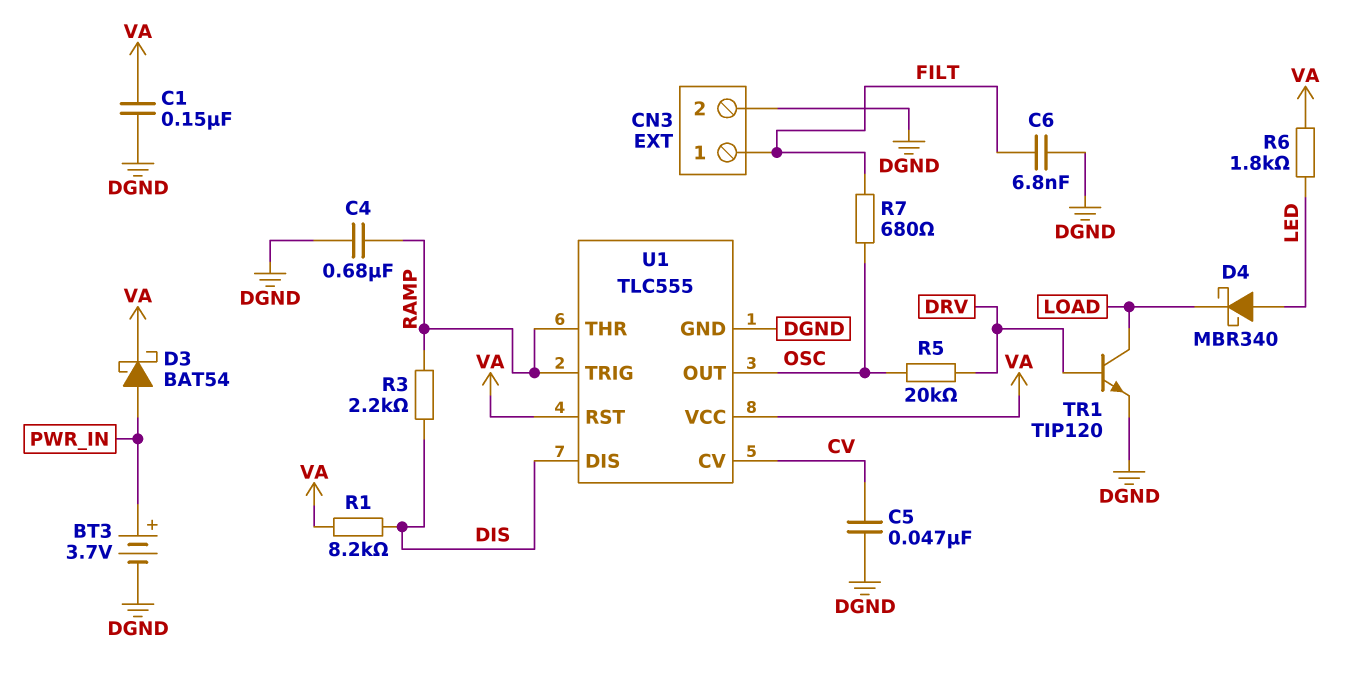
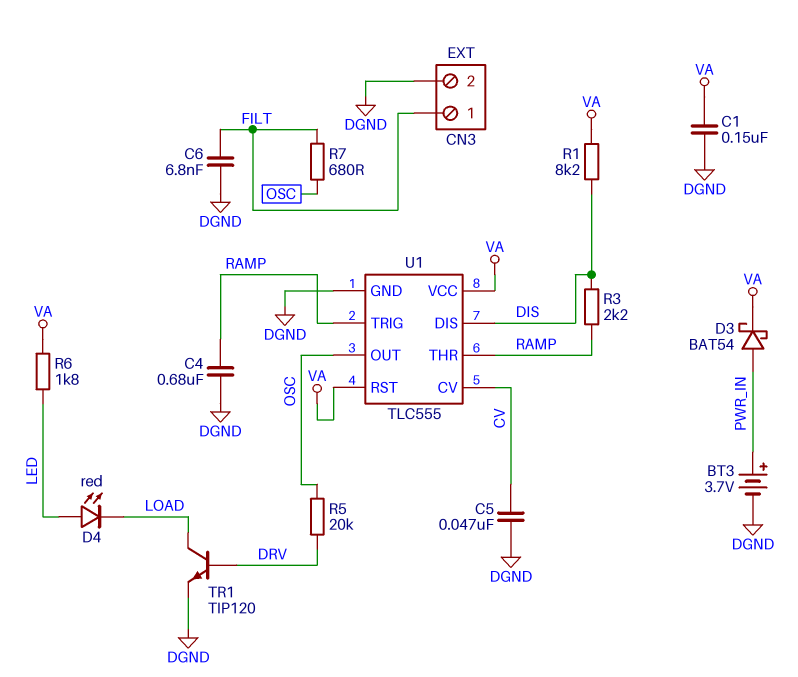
D4: schottky MBR340 (A LED, K LOAD) -> LED red (A LED, K LOAD)

